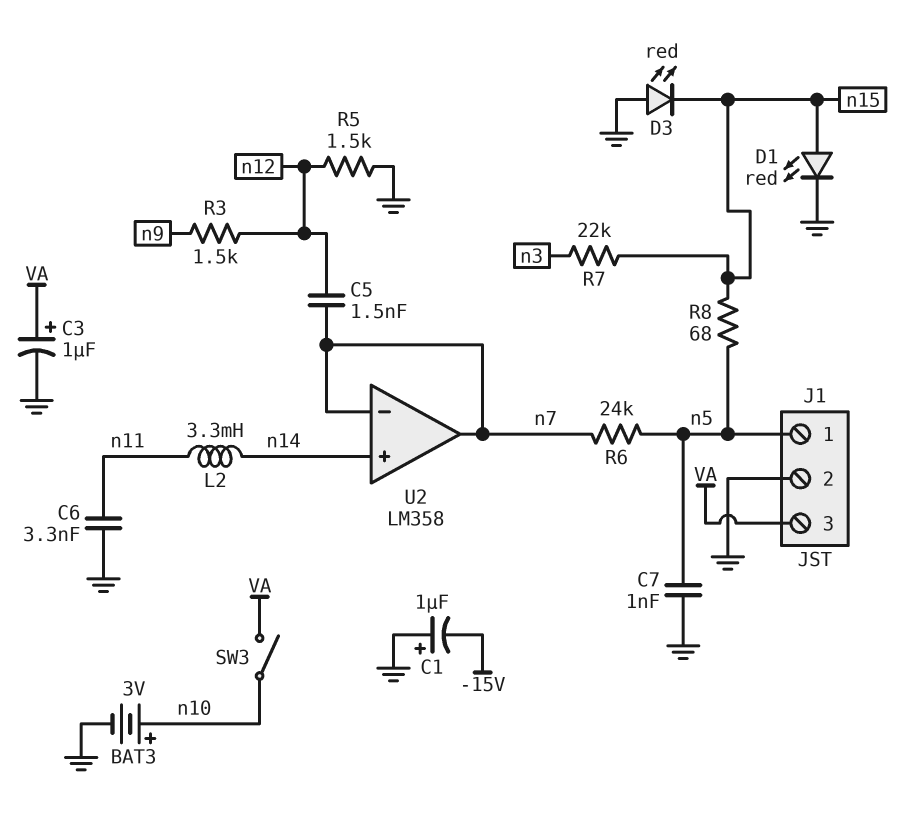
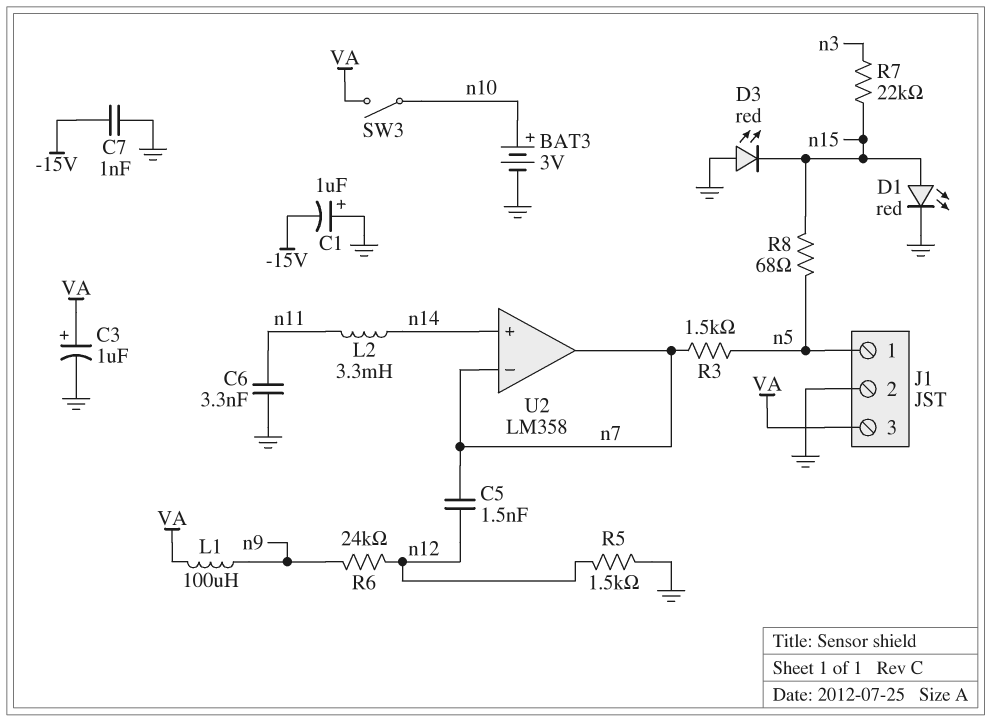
C7: 1nF (GND, n5) -> 1nF (-15V, GND)
L1: none -> 100uH (VA, n9)
R3: 1.5k (n9, n12) -> 1.5k (n5, n7)
R6: 24k (n5, n7) -> 24k (n9, n12)

